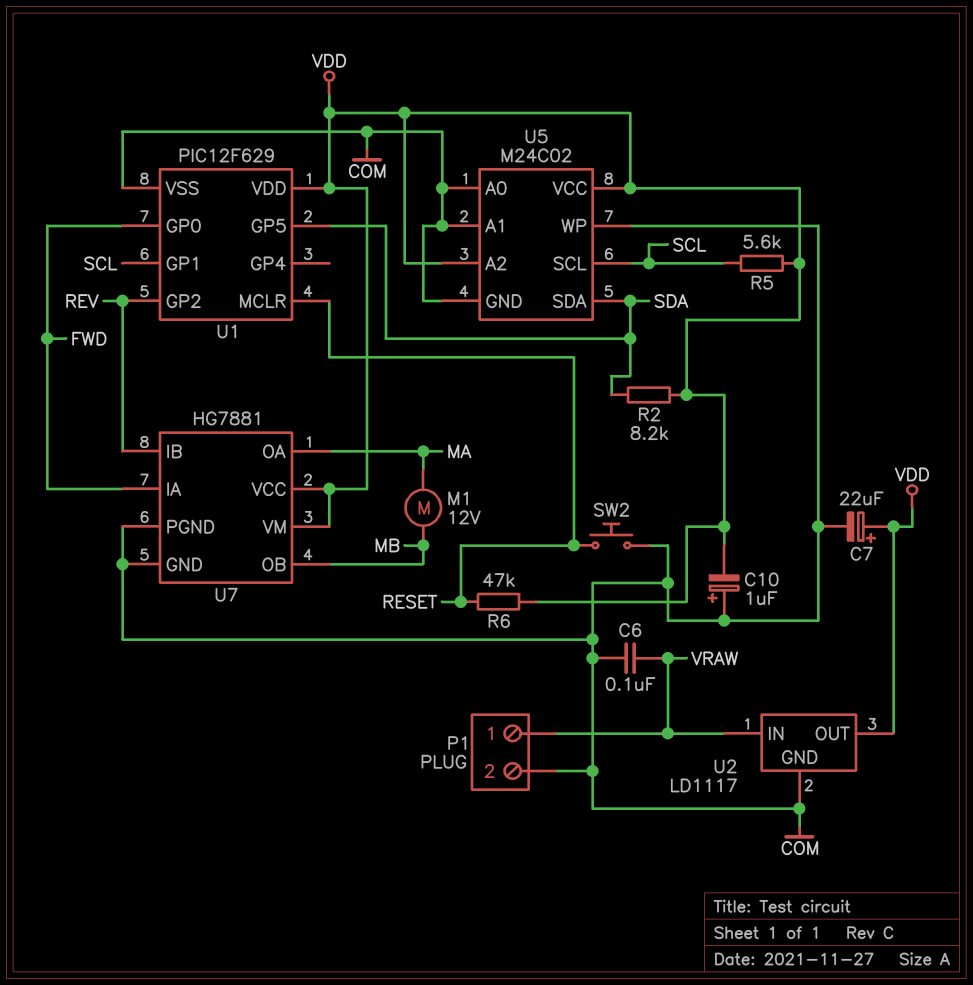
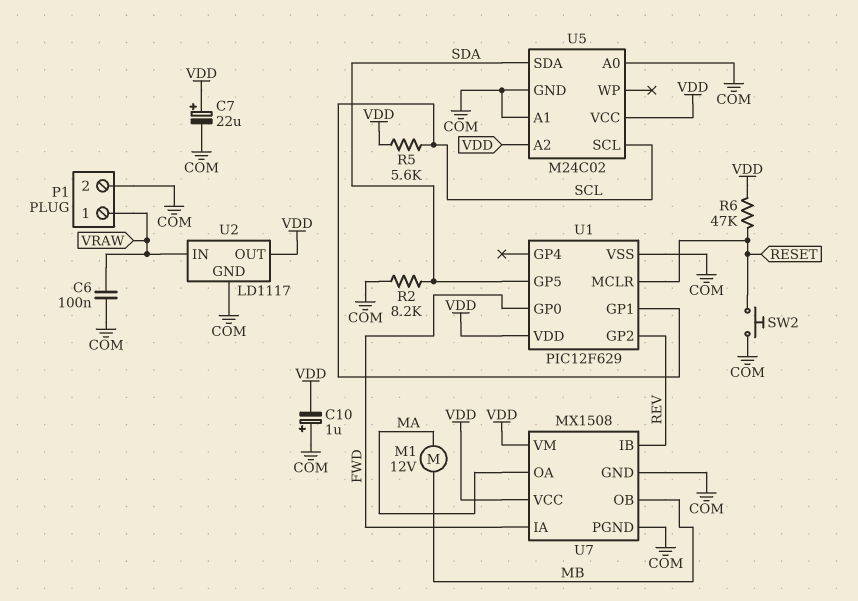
R2: 8.2k (SDA, VDD) -> 8.2k (COM, SDA)
U5 pin WP: COM -> none
U7: HG7881 -> MX1508

